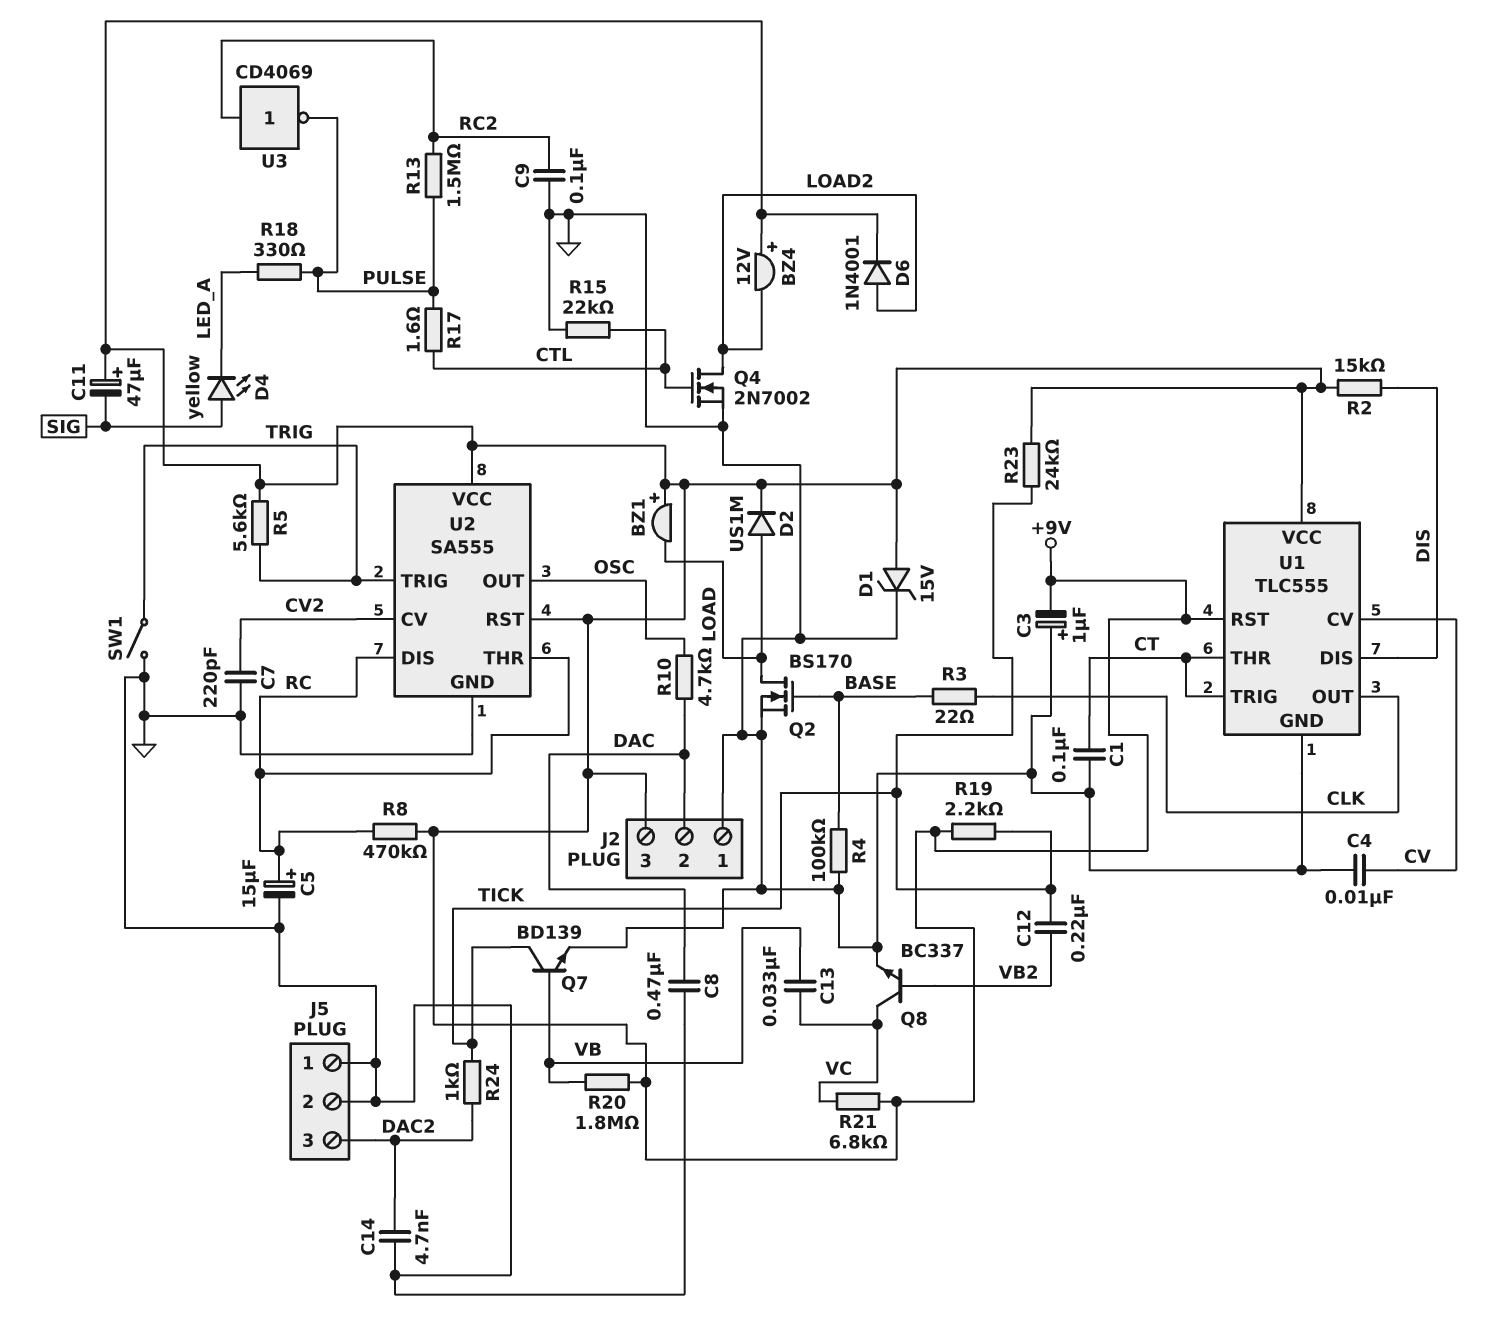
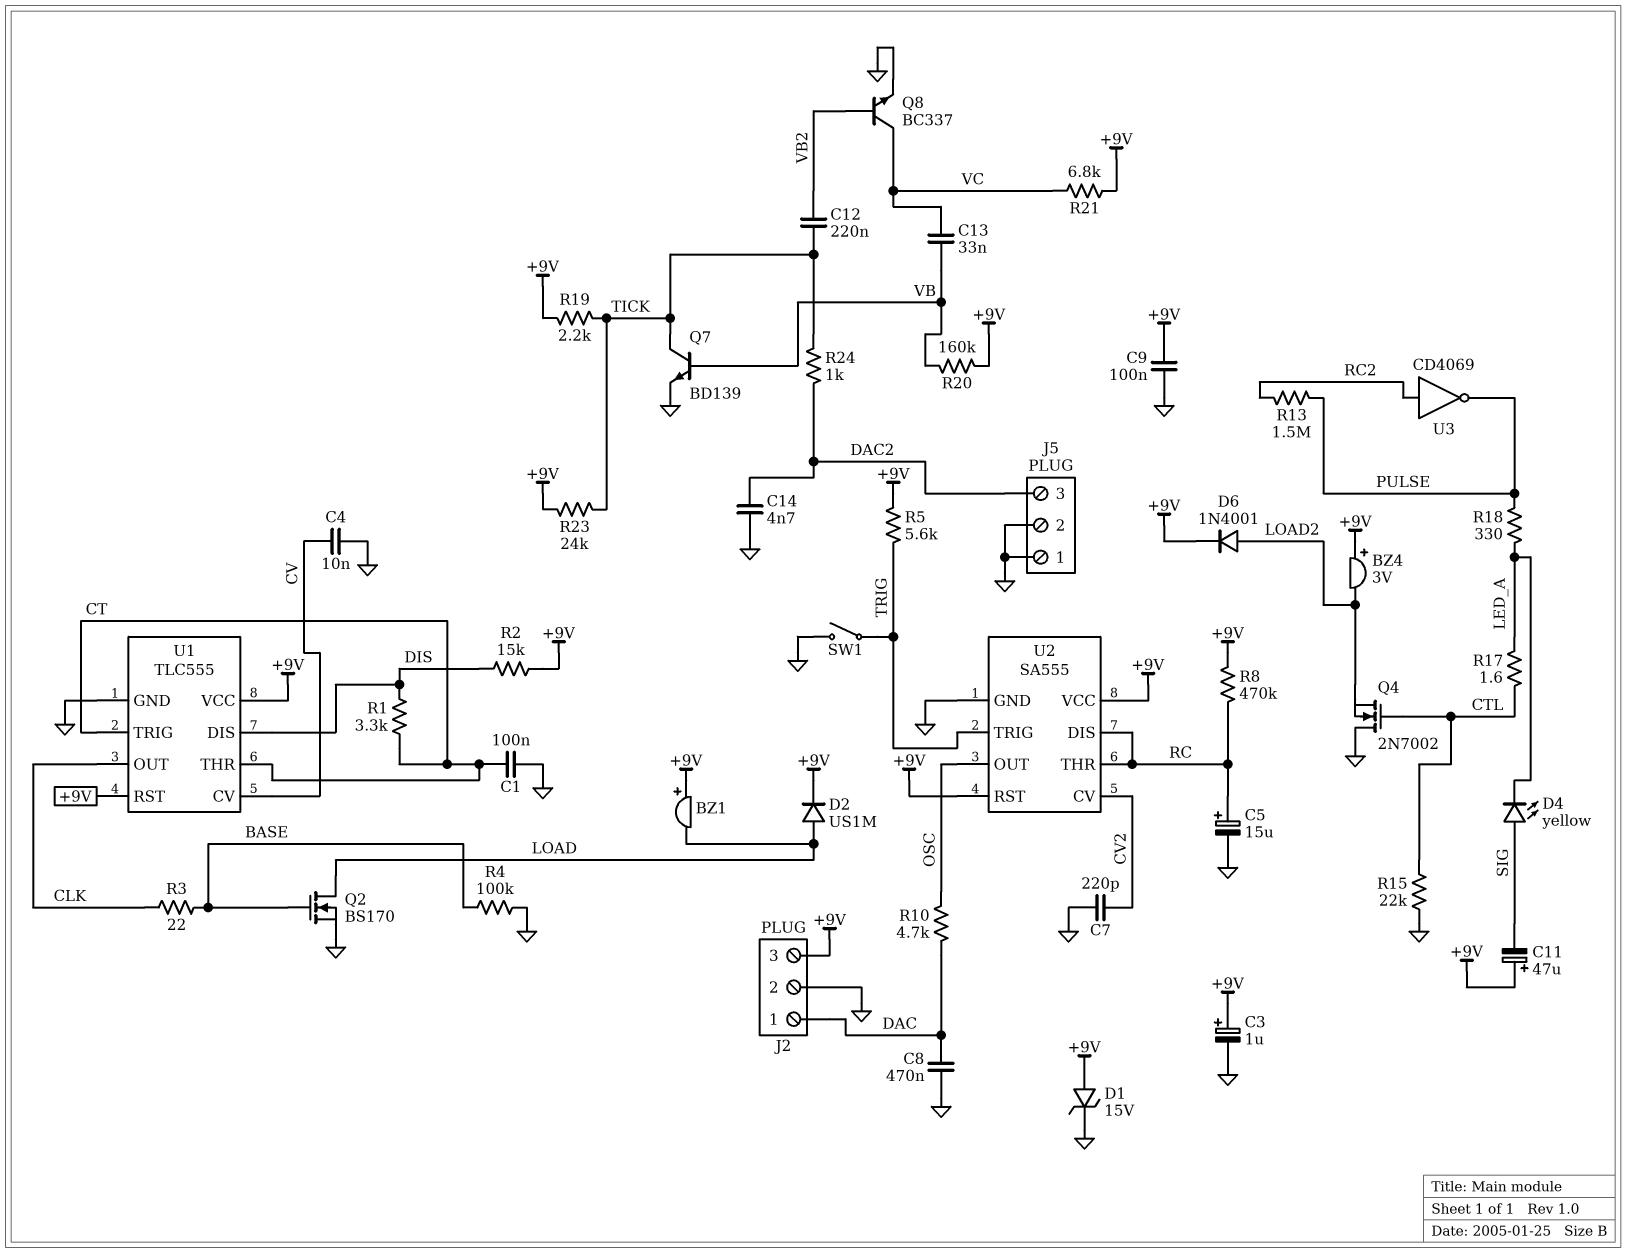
BZ4: buzzer 12V (plus +9V, minus LOAD2) -> buzzer 3V (plus +9V, minus LOAD2)
C3: 1uF (plus GND, minus +9V) -> 1uF (plus +9V, minus GND)
C9: 100nF (GND, RC2) -> 100nF (+9V, GND)
J2 pin 1: GND -> DAC
J2 pin 2: DAC -> GND
Q4: NMOS 2N7002 (G CTL, D LOAD2, S GND) -> NMOS 2N7002 (G CTL, D GND, S LOAD2)
R1: none -> 3.3k (CT, DIS)
R17: 1.6 (CTL, PULSE) -> 1.6 (CTL, LED_A)
R20: 1.8M (+9V, VB) -> 160k (+9V, VB)

